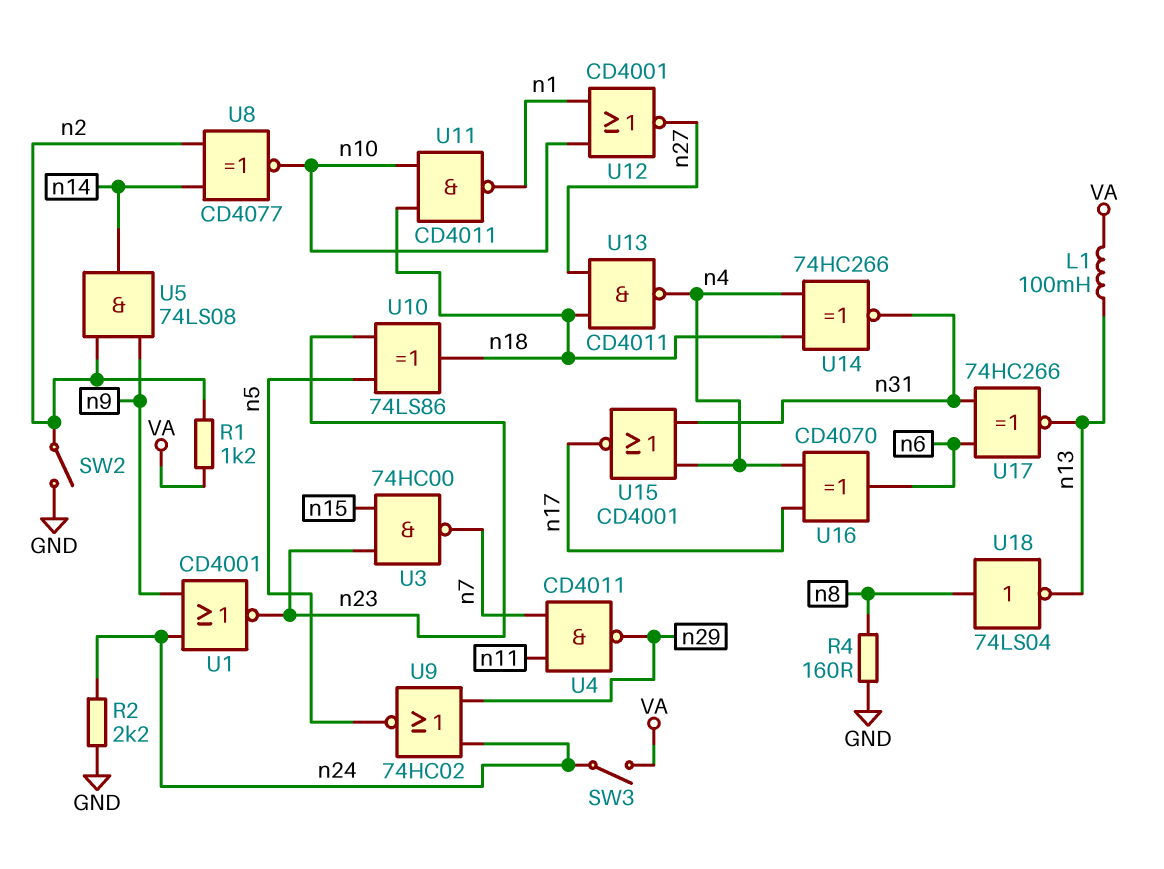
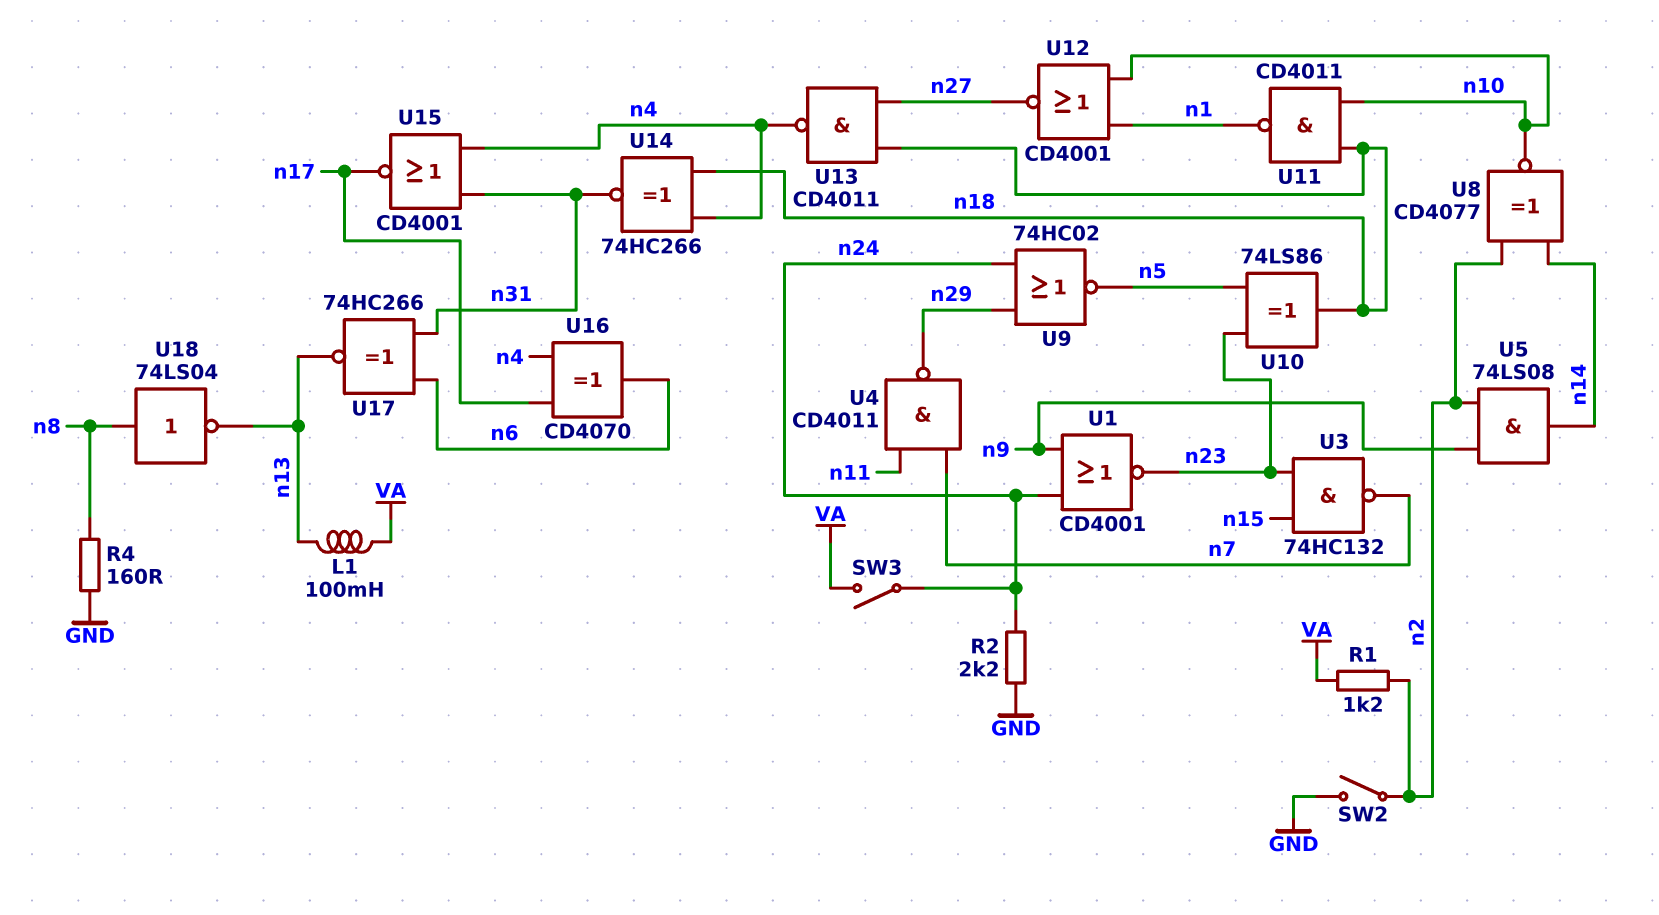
U3: NAND 74HC00 (in n15, in n23, out n7) -> NAND 74HC132 (in n15, in n23, out n7)

